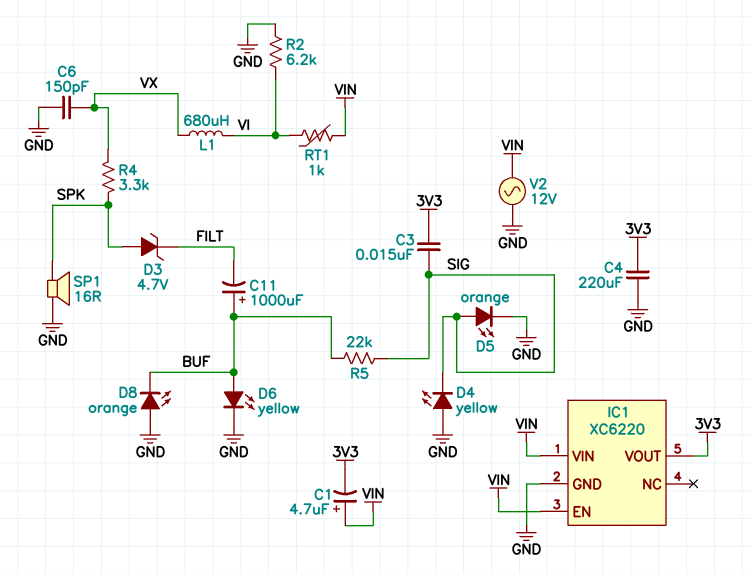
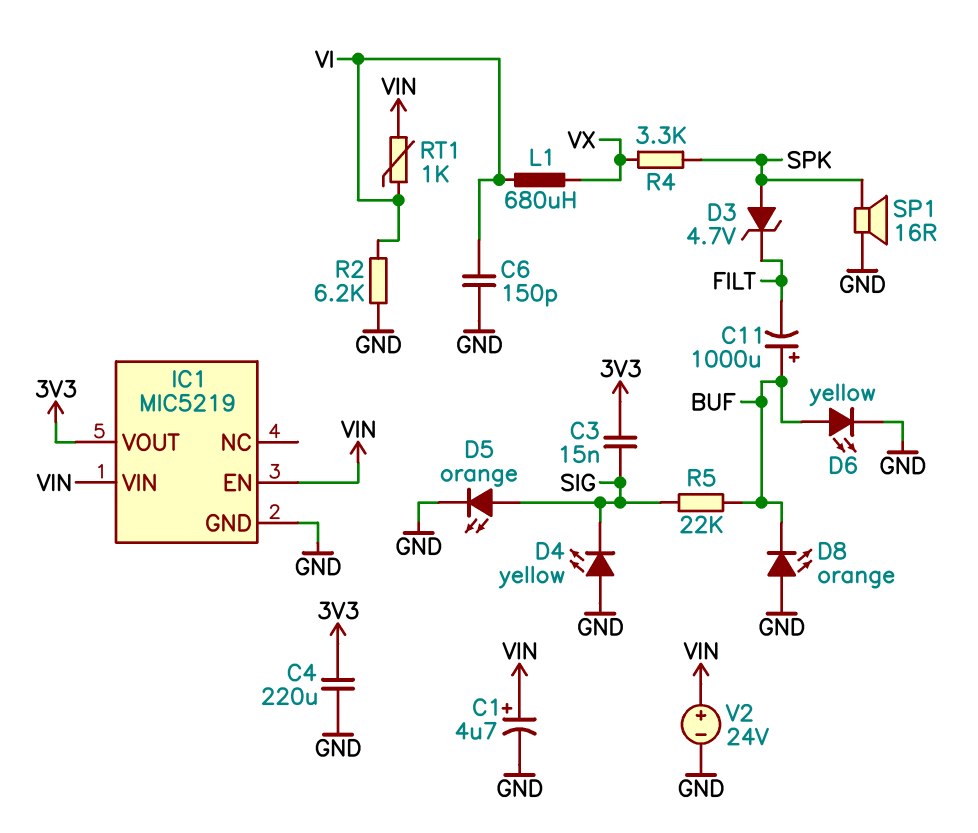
C1: 4.7uF (plus VIN, minus 3V3) -> 4.7uF (plus VIN, minus GND)
C6: 150pF (GND, VX) -> 150pF (GND, VI)
IC1: XC6220 -> MIC5219
V2: AC 12V (GND, VIN) -> 24V (plus VIN, minus GND)

